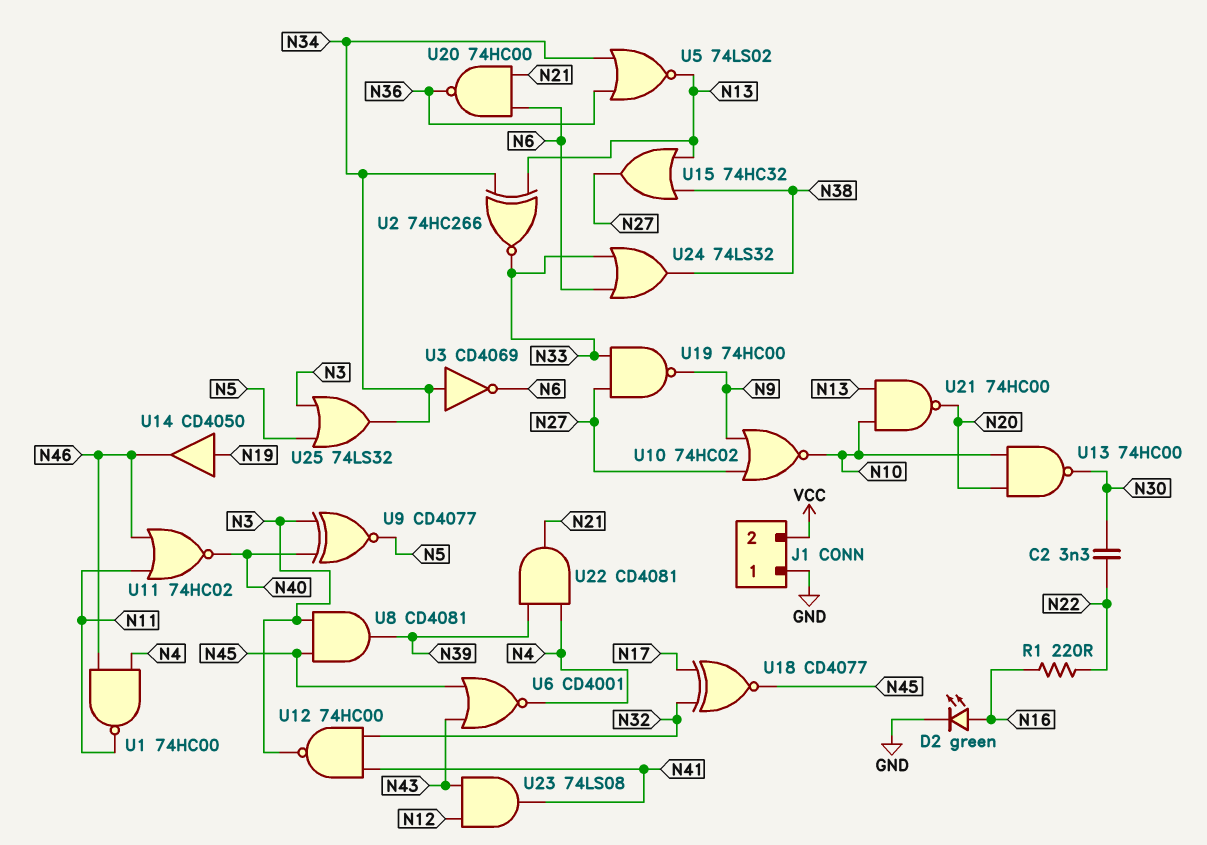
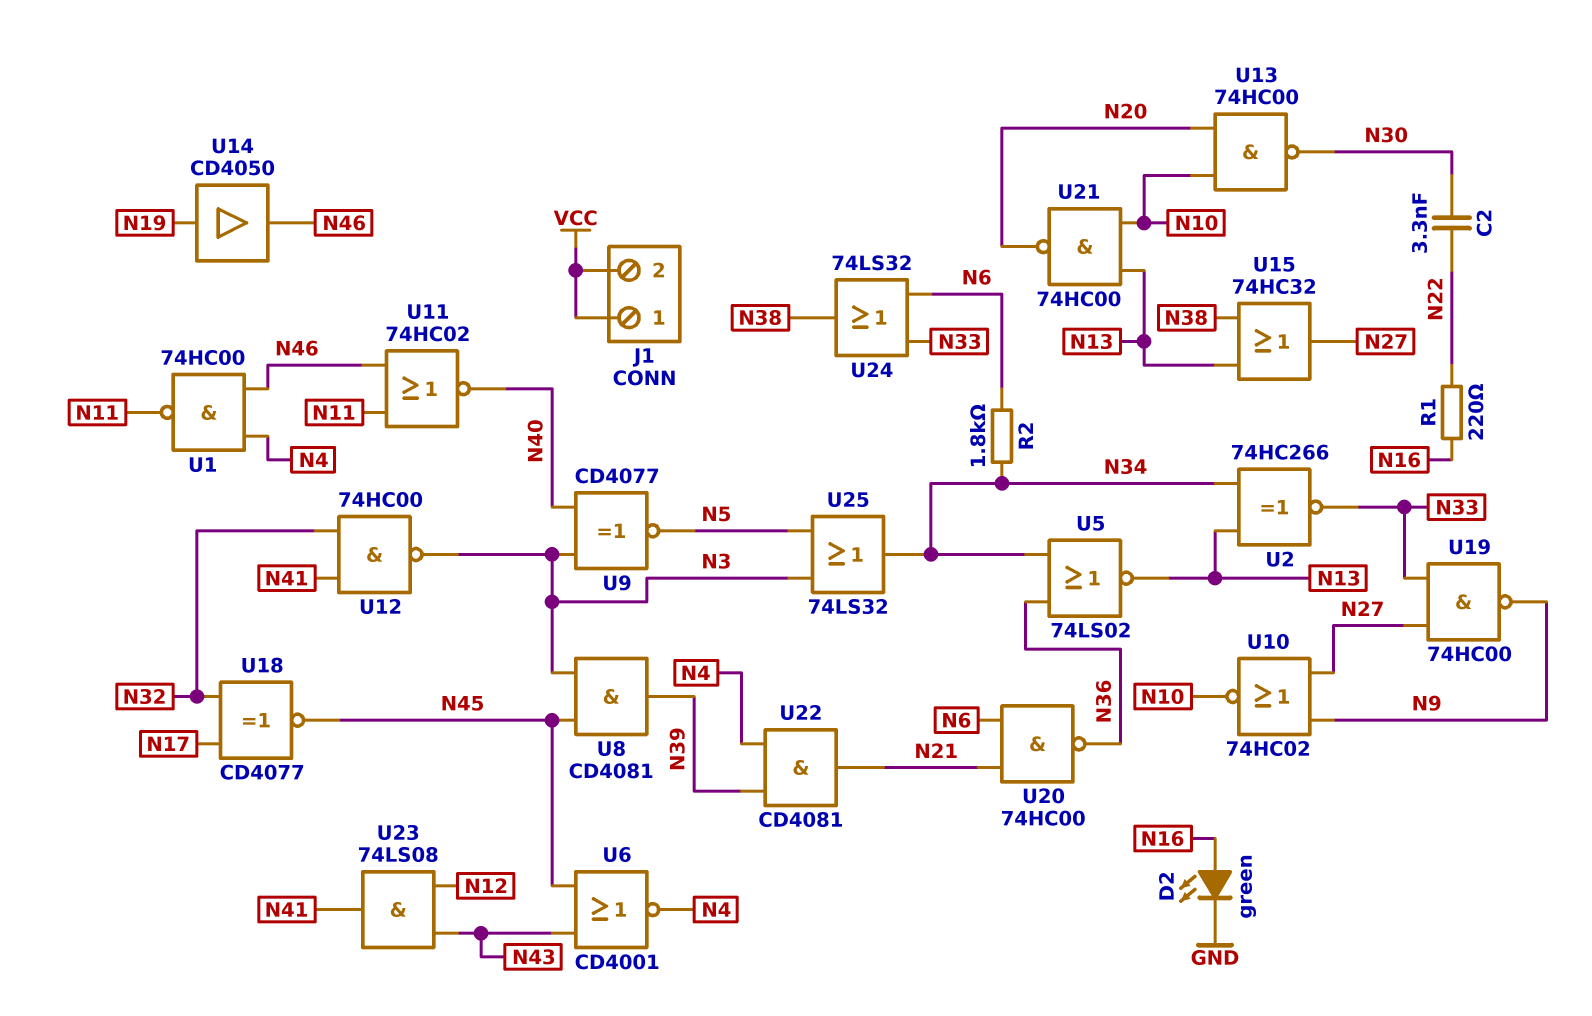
J1 pin 1: GND -> VCC
R2: none -> 1.8k (N6, N34)
U3: NOT CD4069 (in N34, out N6) -> none

